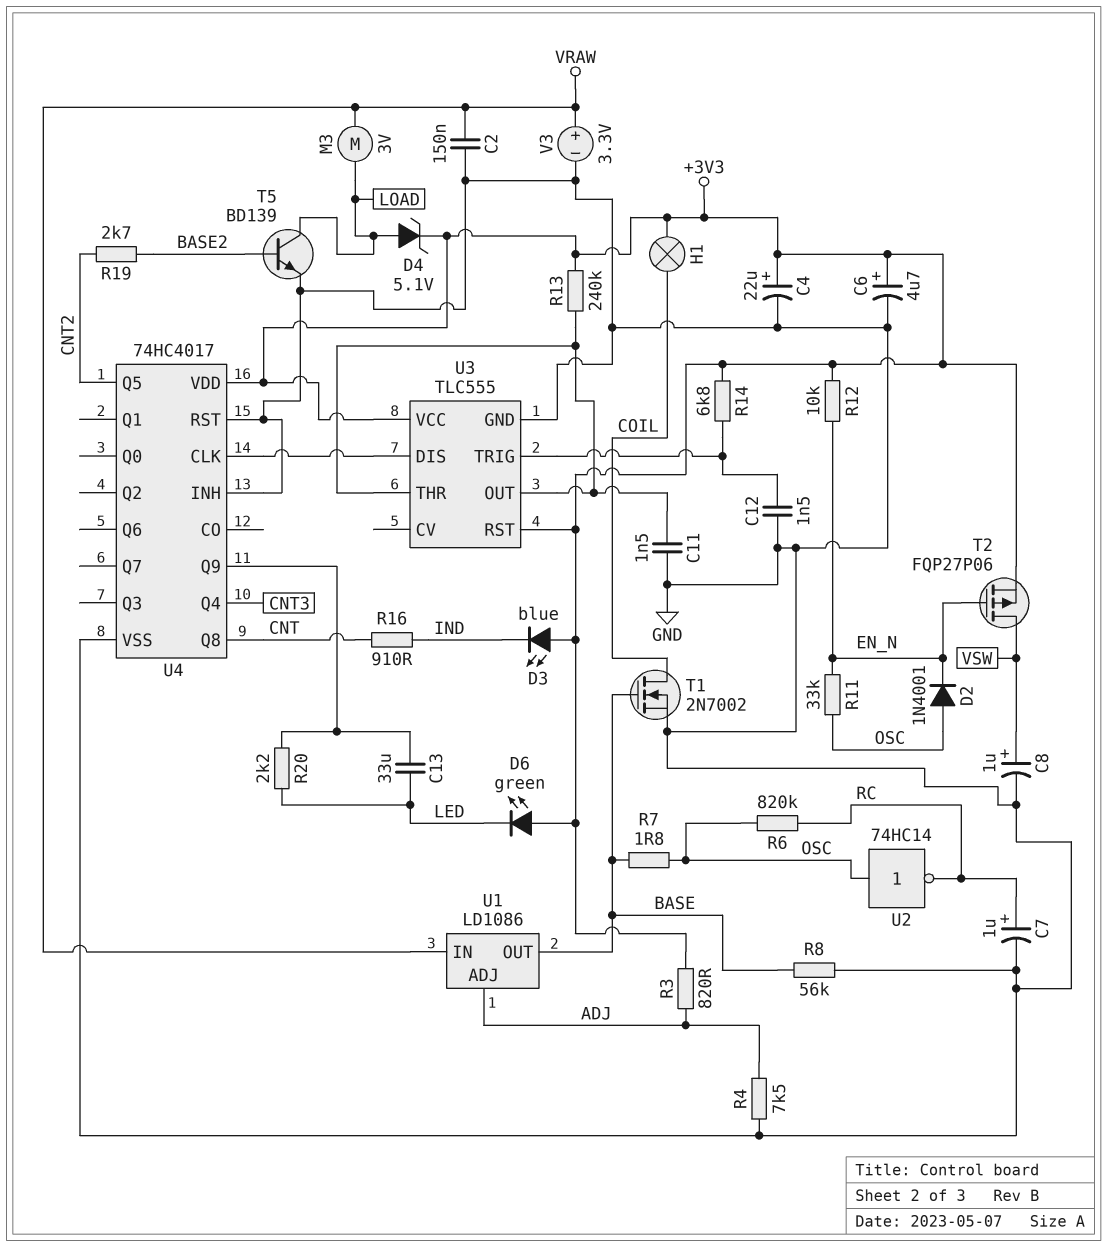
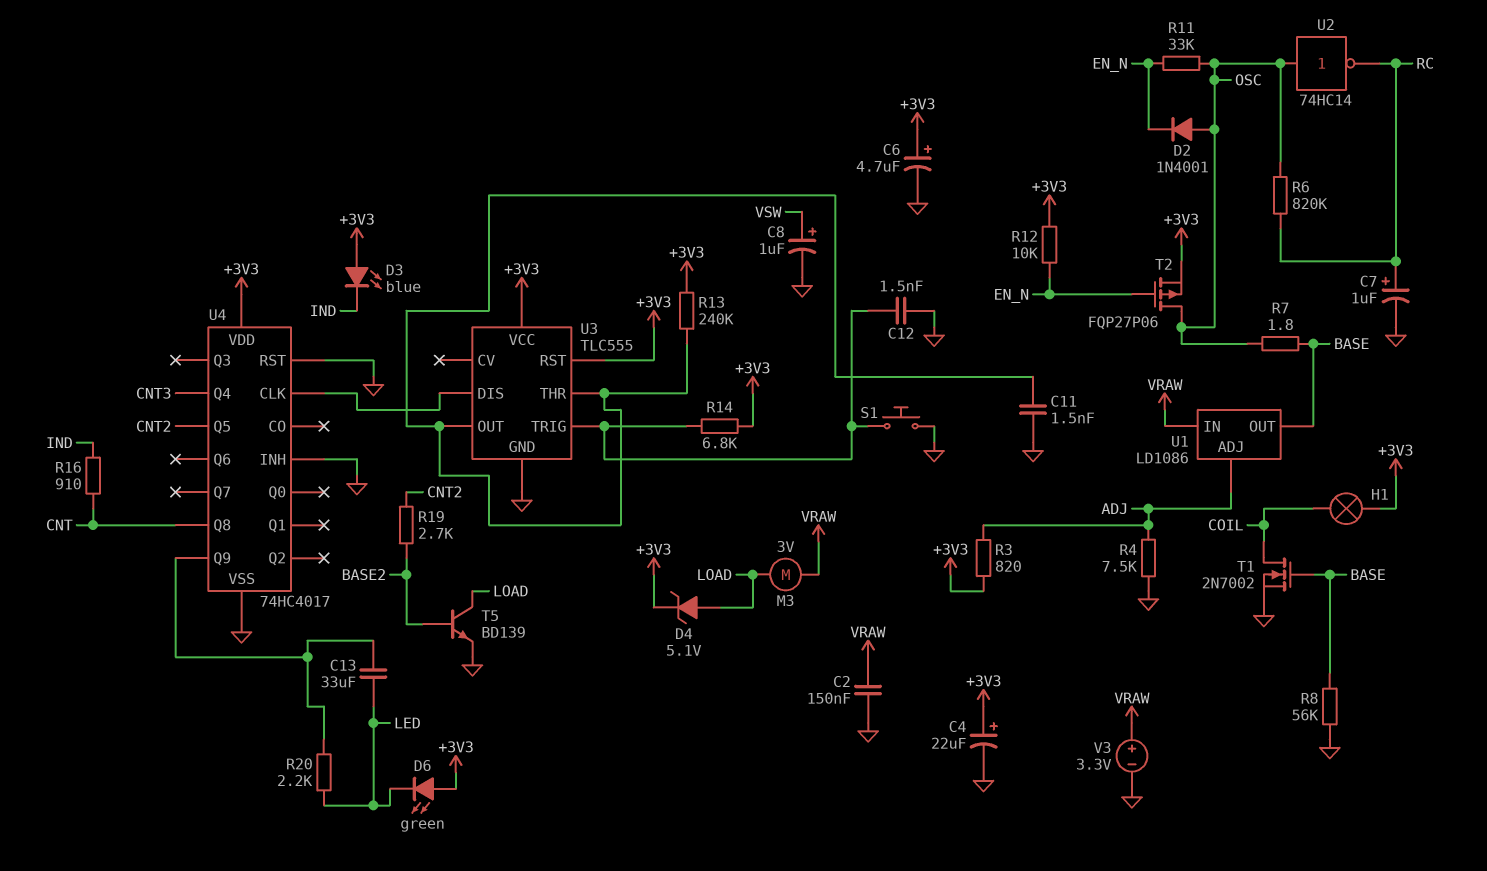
S1: none -> button (GND, U3/TRIG)
T2: PMOS FQP27P06 (G EN_N, D VSW, S +3V3) -> PMOS FQP27P06 (G EN_N, D OSC, S +3V3)

